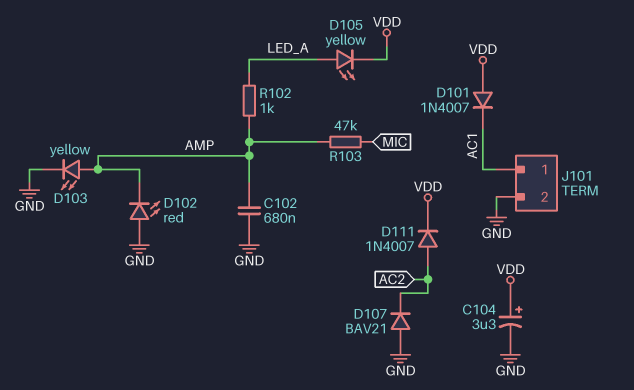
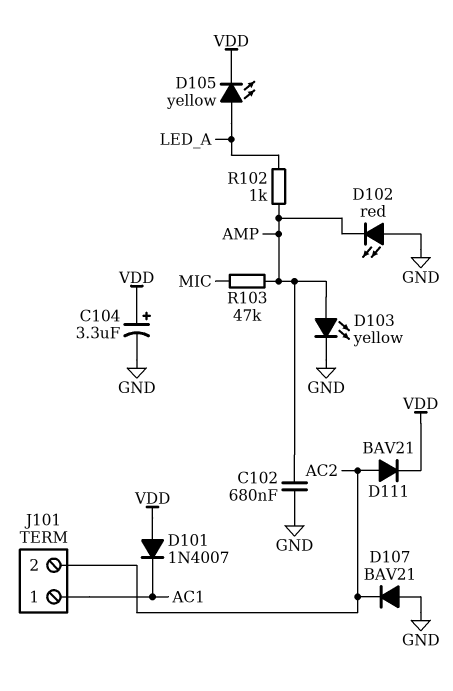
D111: diode 1N4007 (A AC2, K VDD) -> diode BAV21 (A AC2, K VDD)
J101 pin 2: GND -> AC2

